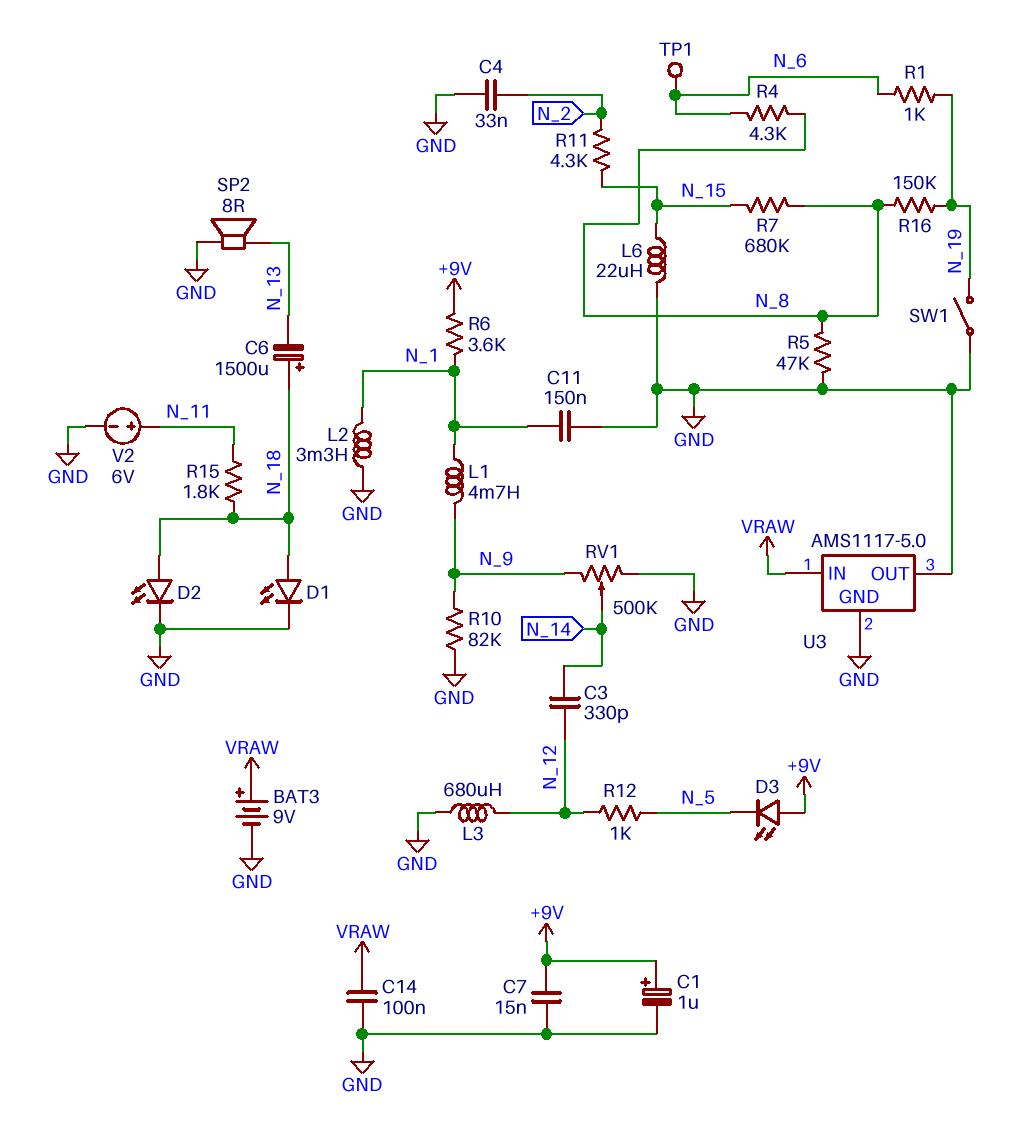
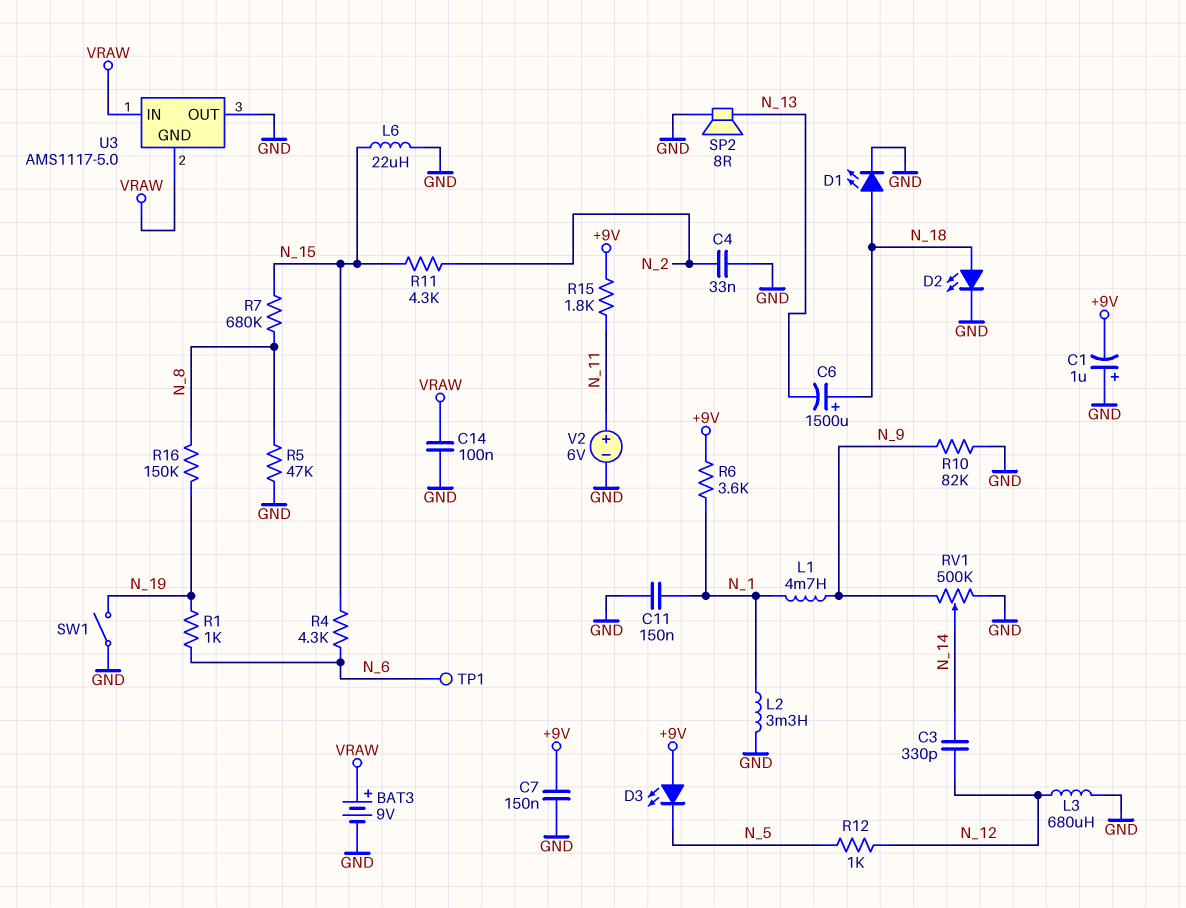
C1: 1uF (plus +9V, minus GND) -> 1uF (plus GND, minus +9V)
C7: 15nF (+9V, GND) -> 150nF (+9V, GND)
R4: 4.3k (N_6, N_8) -> 4.3k (N_6, N_15)
R15: 1.8k (N_11, N_18) -> 1.8k (+9V, N_11)
U3 pin GND: GND -> VRAW

